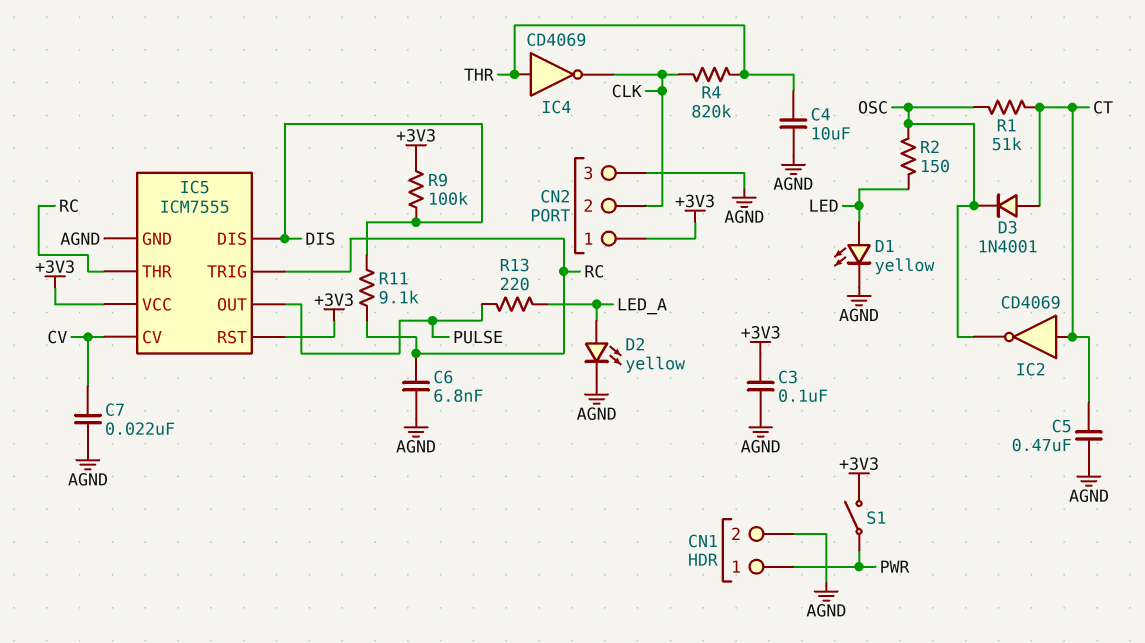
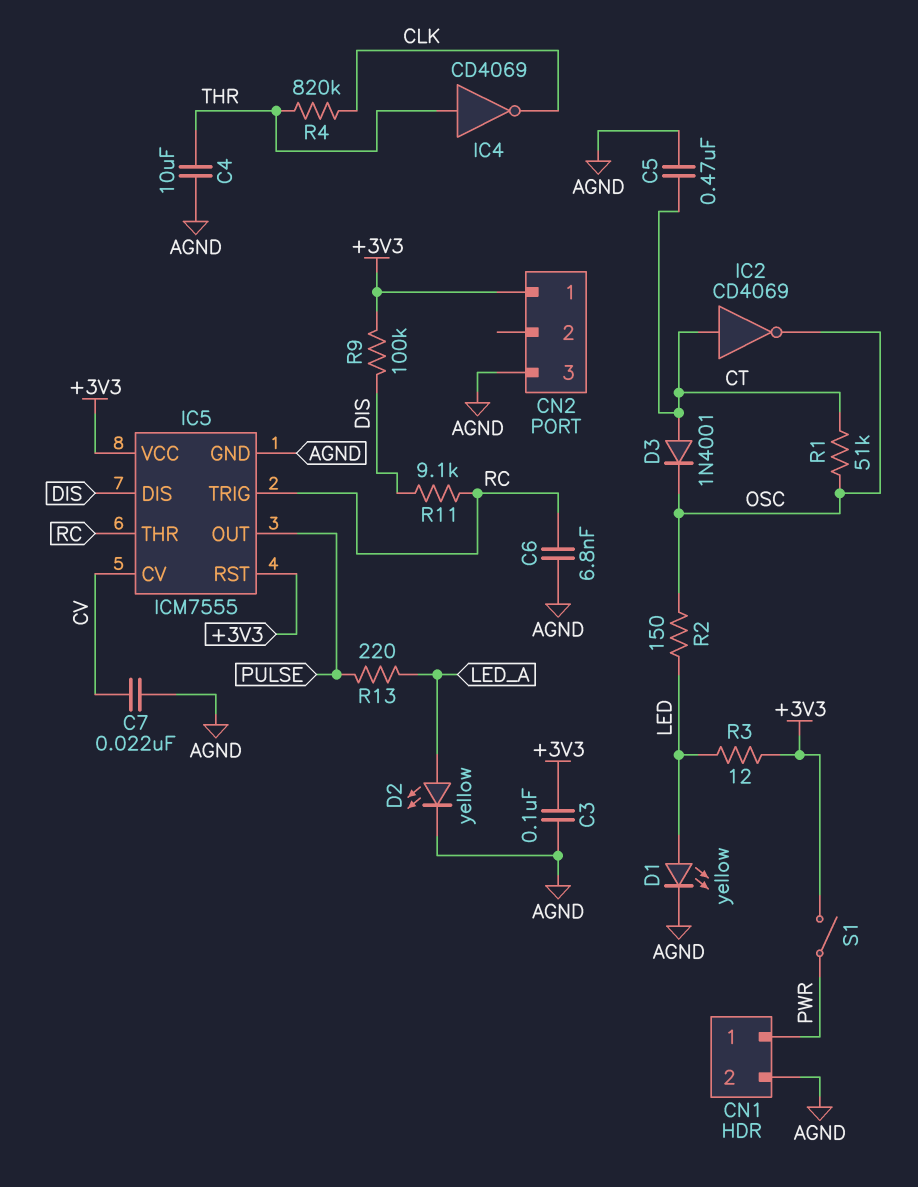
CN2 pin 2: CLK -> none
R3: none -> 12 (+3V3, LED)

